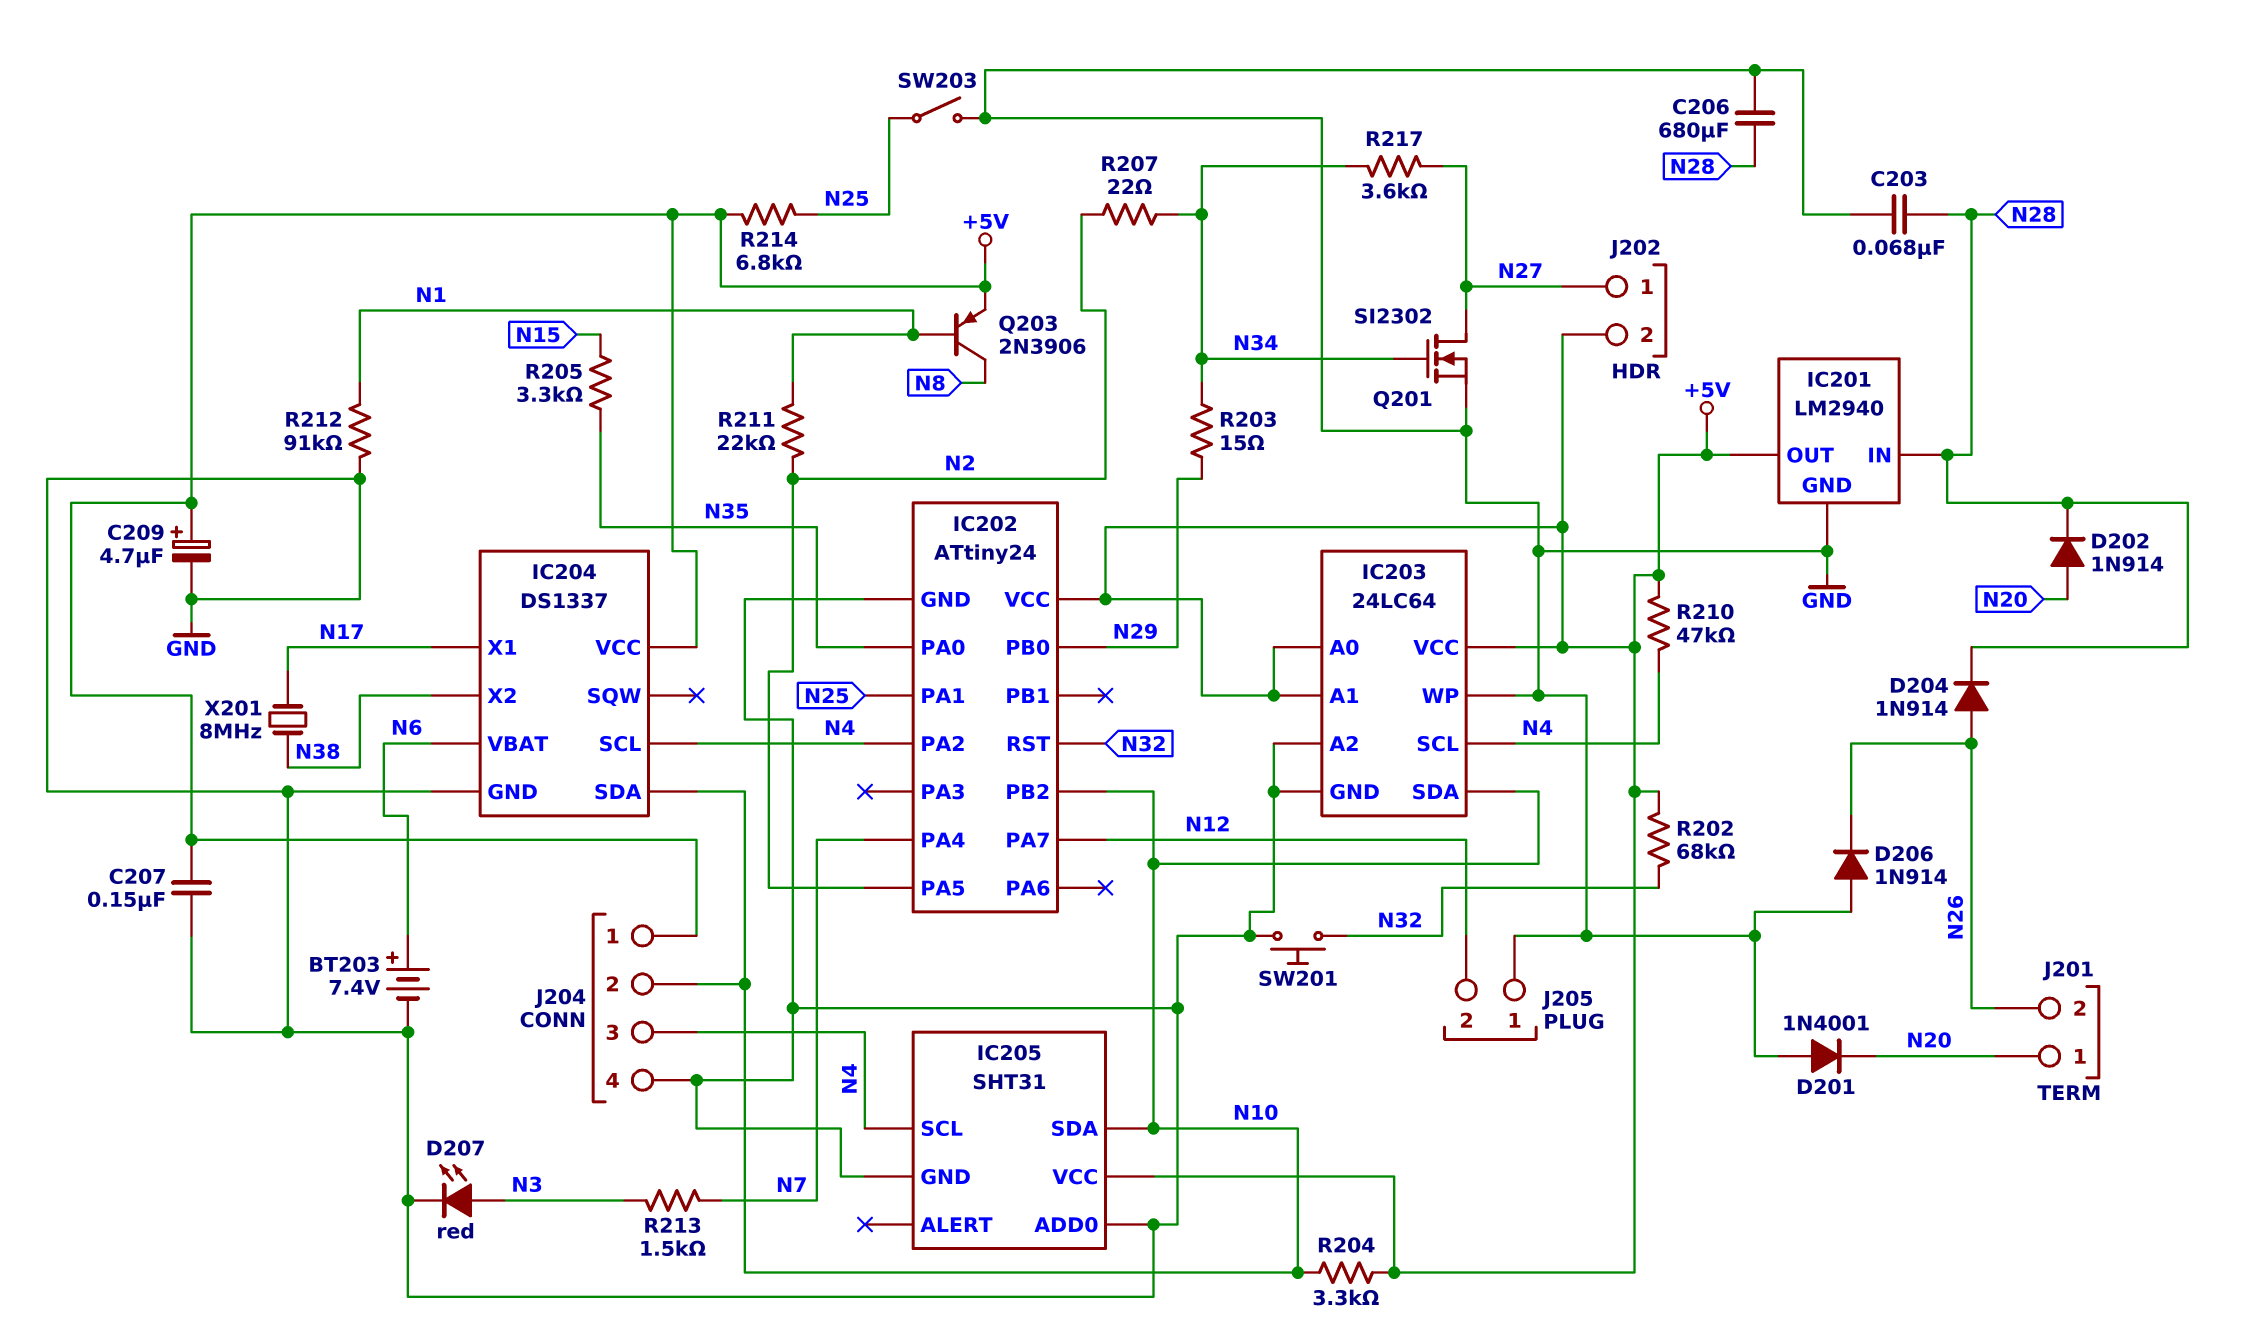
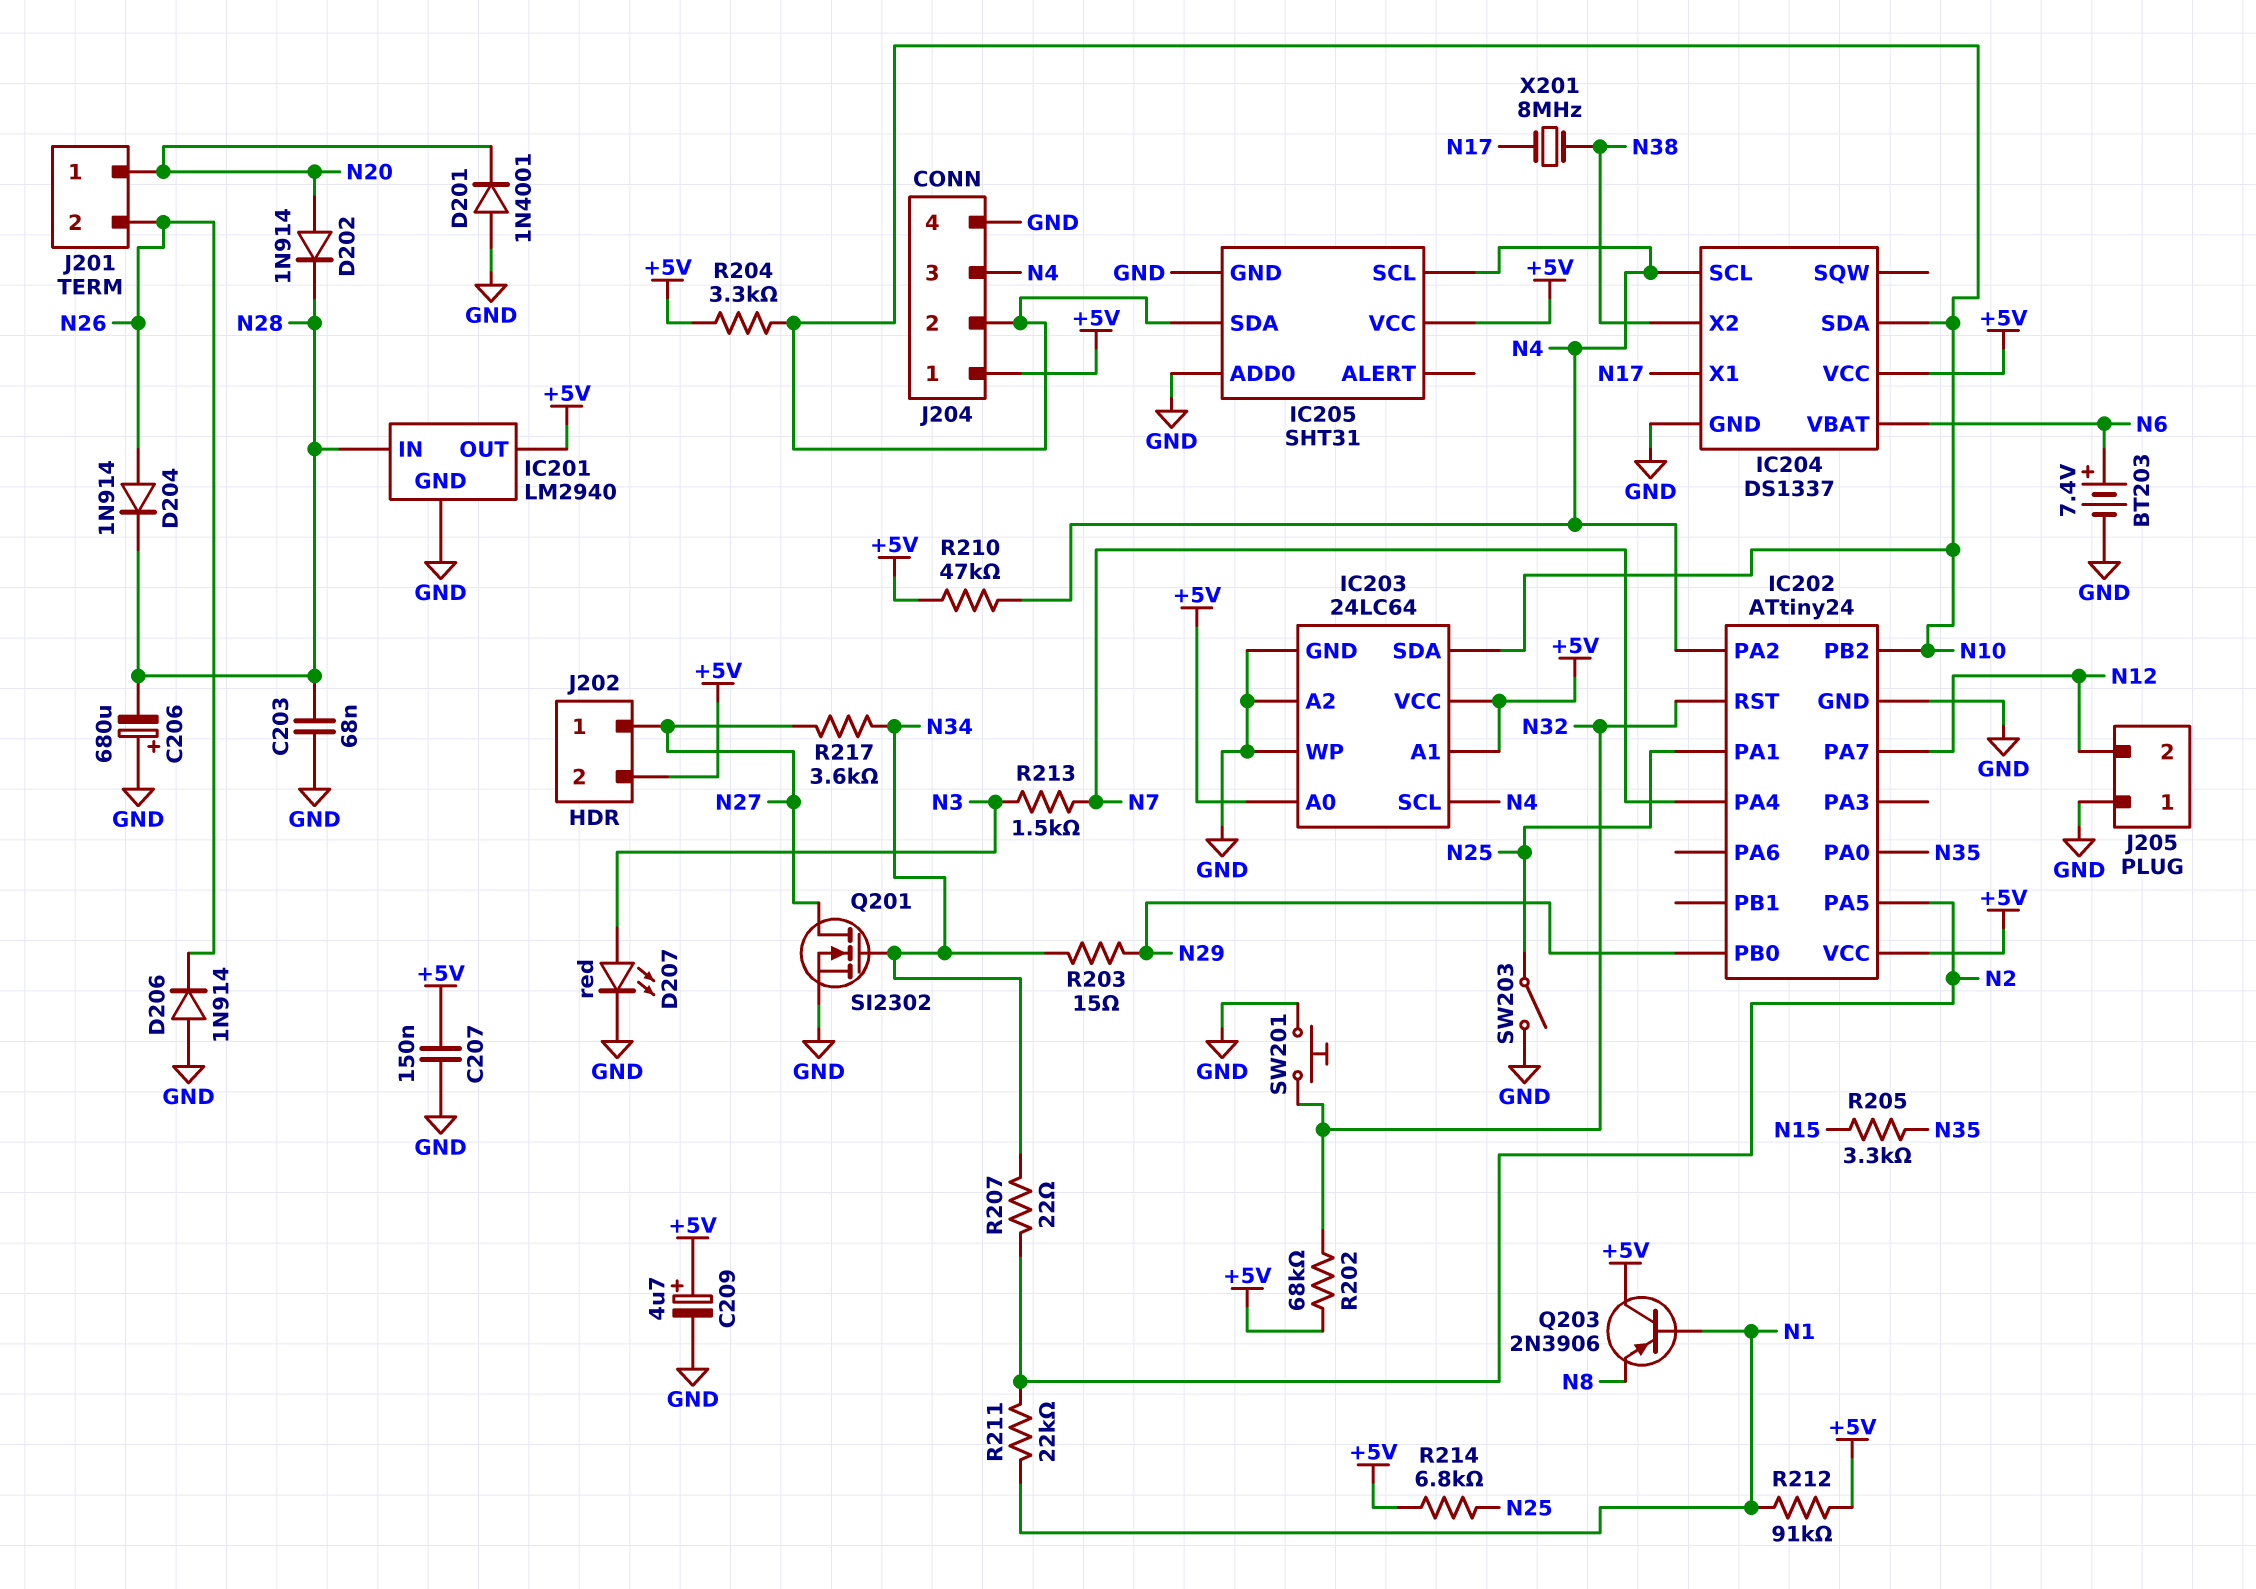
C206: 680uF (GND, N28) -> 680uF (plus GND, minus N28)
Q203: PNP 2N3906 (B N1, C N8, E +5V) -> PNP 2N3906 (B N1, C +5V, E N8)
R212: 91k (GND, N1) -> 91k (+5V, N1)

